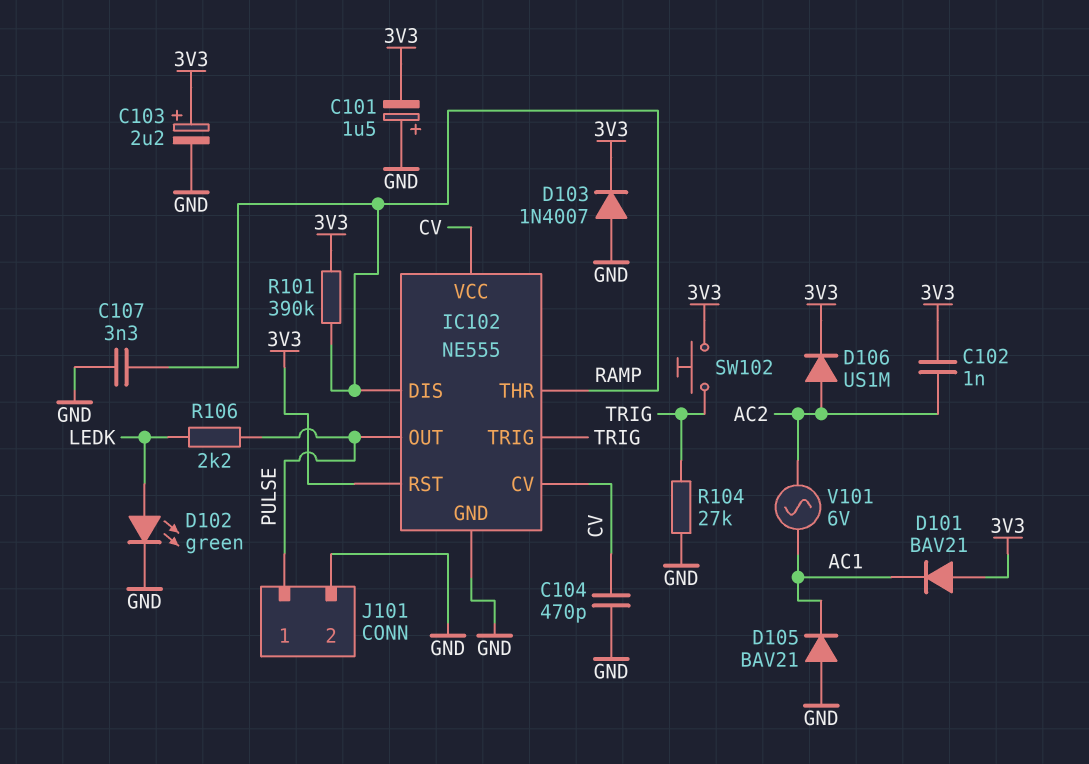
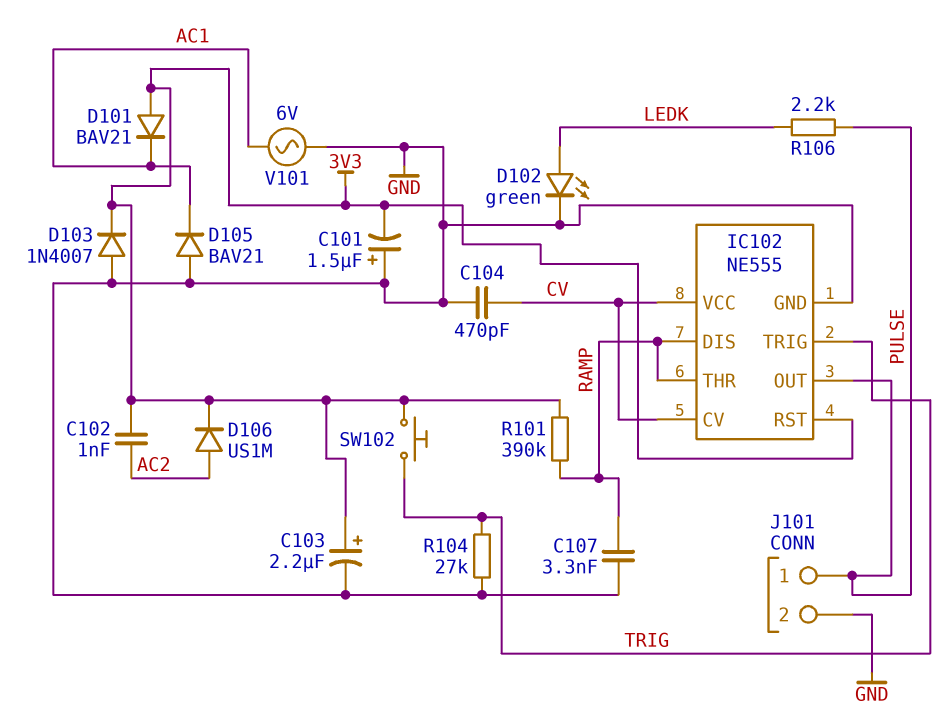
V101: AC 6V (AC1, AC2) -> AC 6V (AC1, GND)

